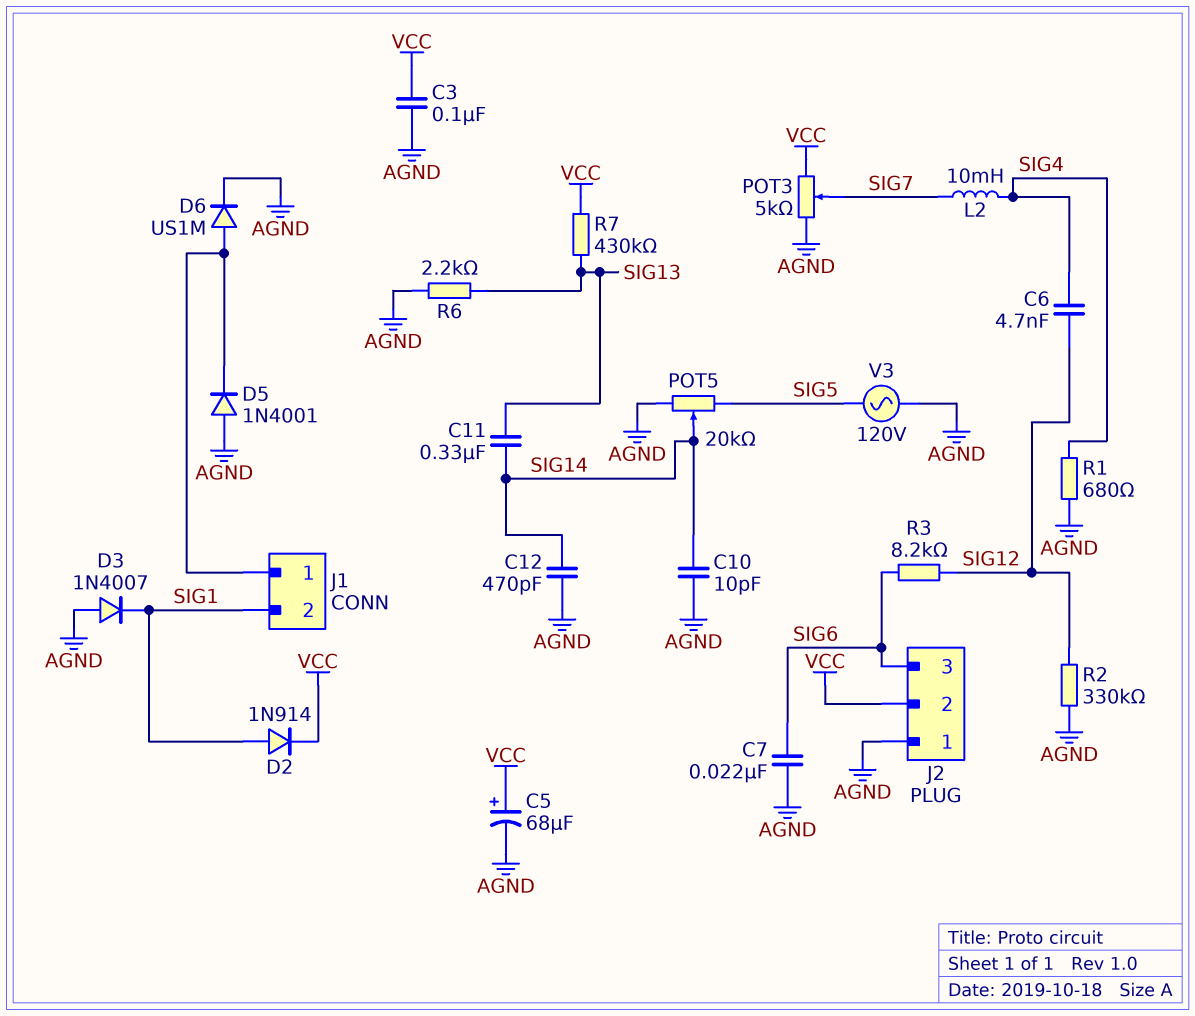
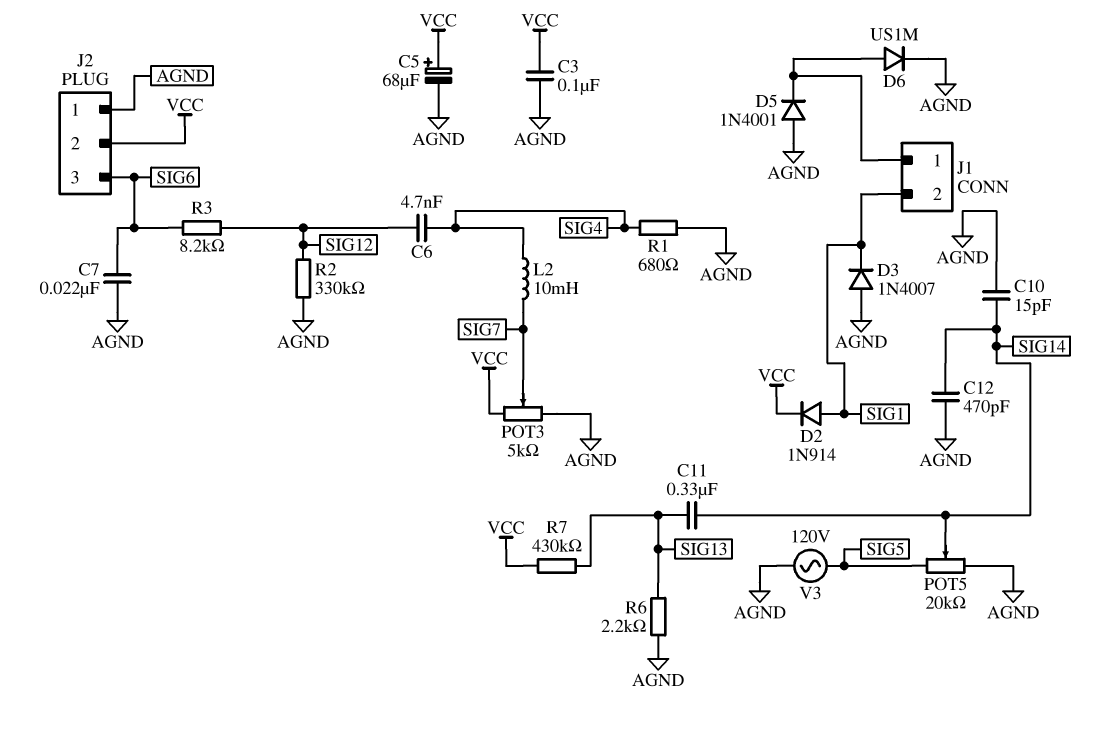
C10: 10pF (AGND, SIG14) -> 15pF (AGND, SIG14)

